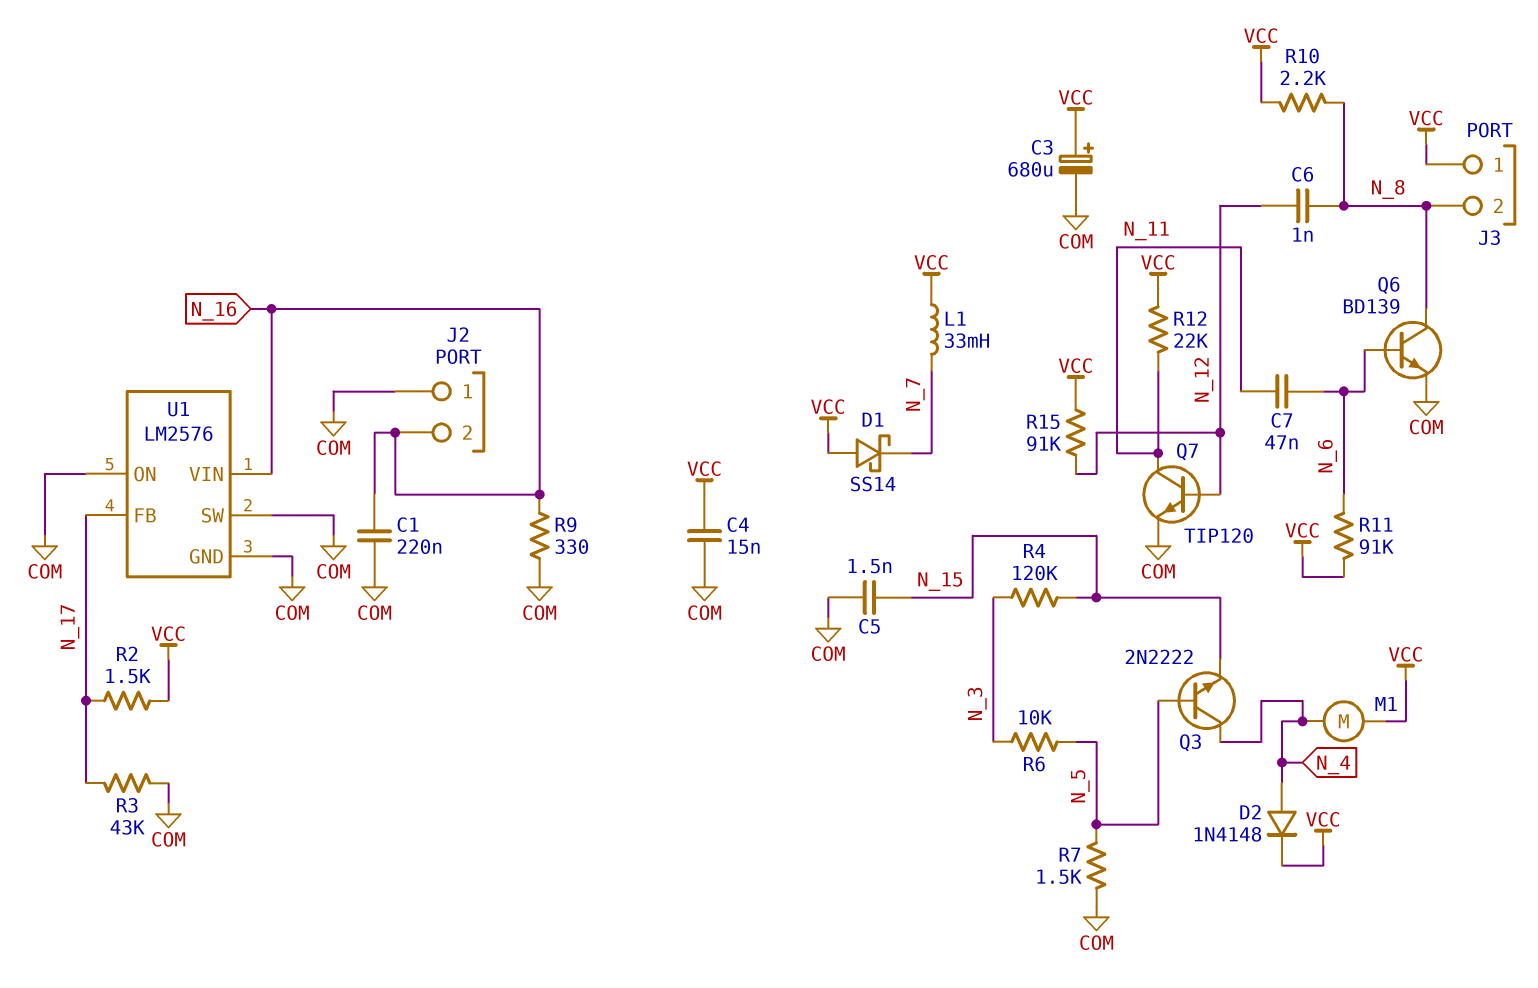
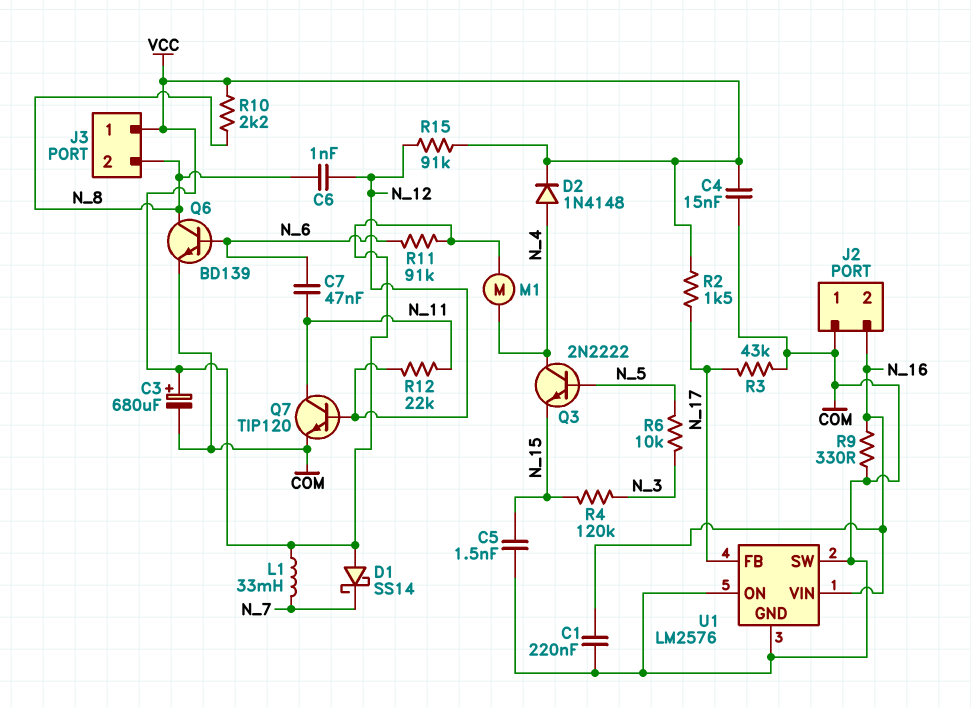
R7: 1.5k (COM, N_5) -> none
R12: 22k (N_11, VCC) -> 22k (N_11, N_12)

